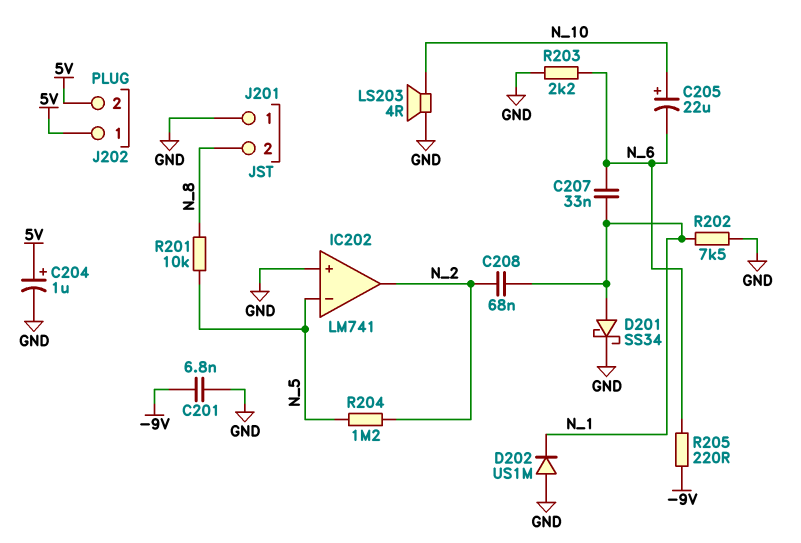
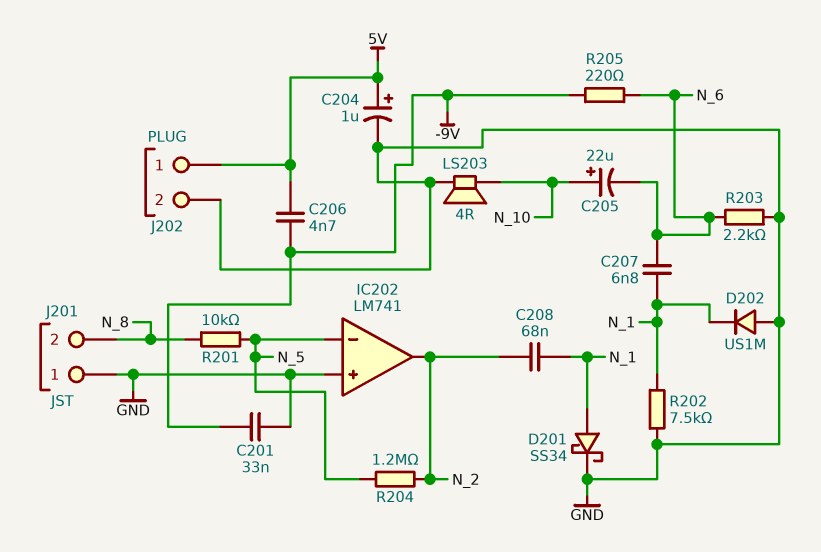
C201: 6.8nF (-9V, GND) -> 33nF (-9V, GND)
C206: none -> 4.7nF (-9V, 5V)
C207: 33nF (N_1, N_6) -> 6.8nF (N_1, N_6)
J202 pin 2: 5V -> GND

